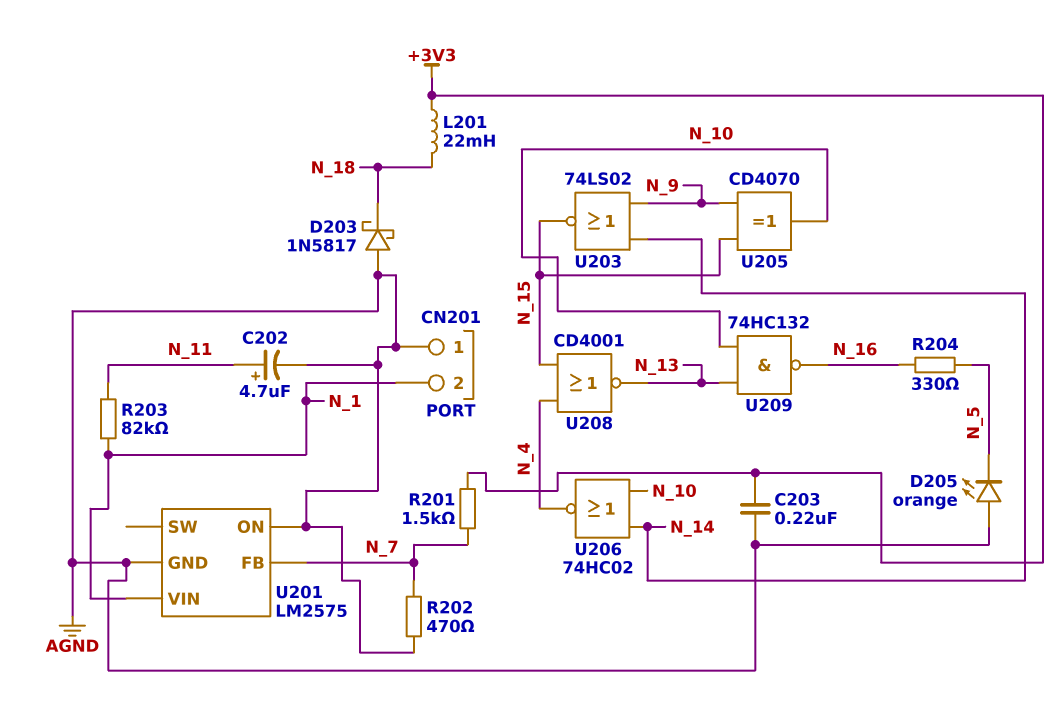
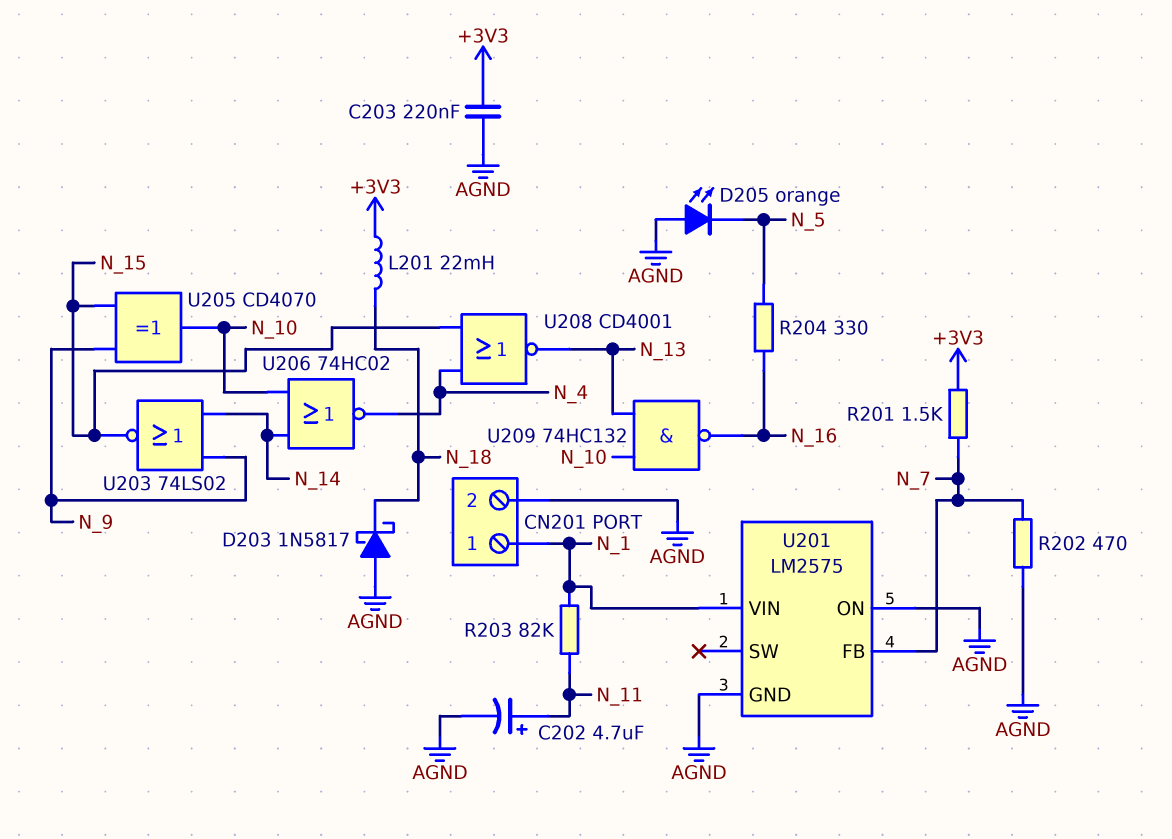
CN201 pin 1: AGND -> N_1
CN201 pin 2: N_1 -> AGND

